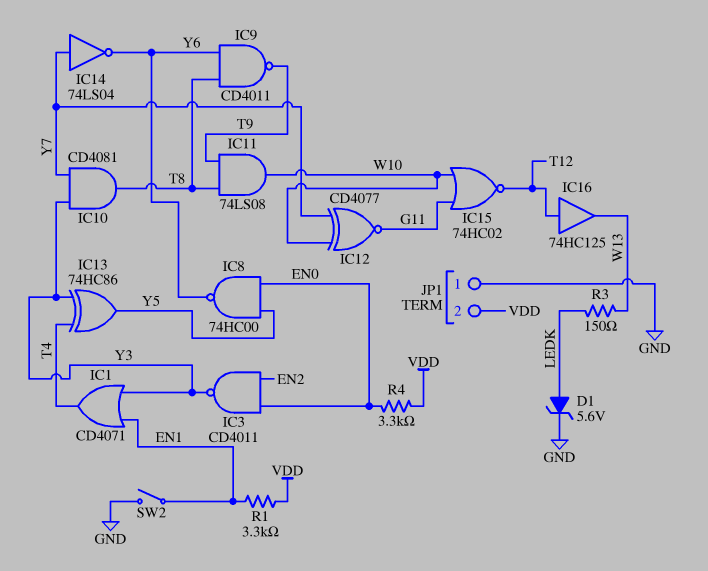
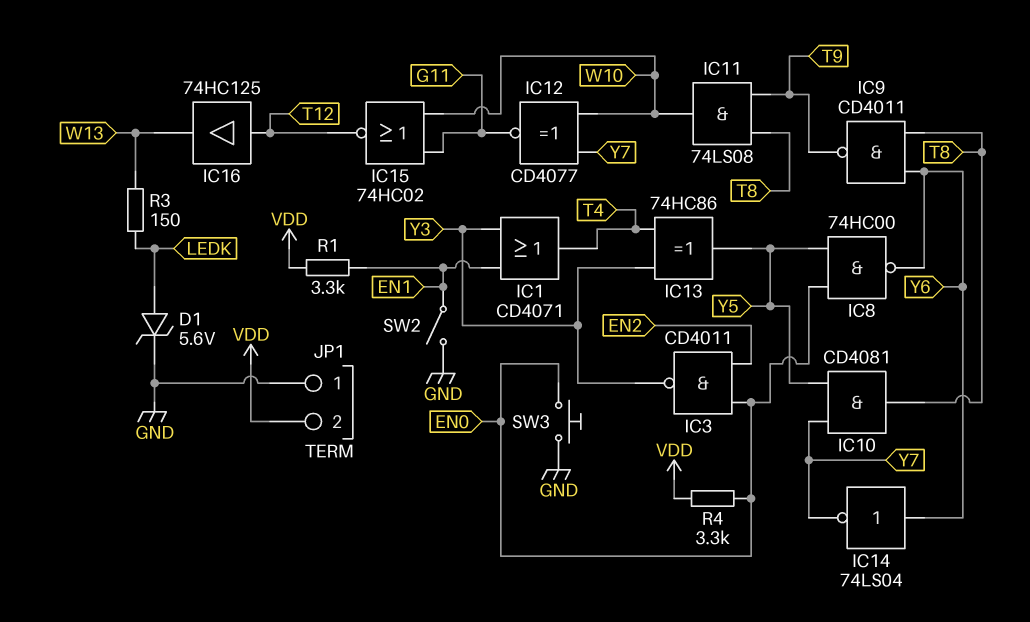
IC10: AND CD4081 (in Y3, in Y7, out T8) -> AND CD4081 (in Y5, in Y7, out T8)
IC14: NOT 74LS04 (in Y7, out Y6) -> NOT 74LS04 (in Y6, out Y7)
SW3: none -> button (EN0, GND)

